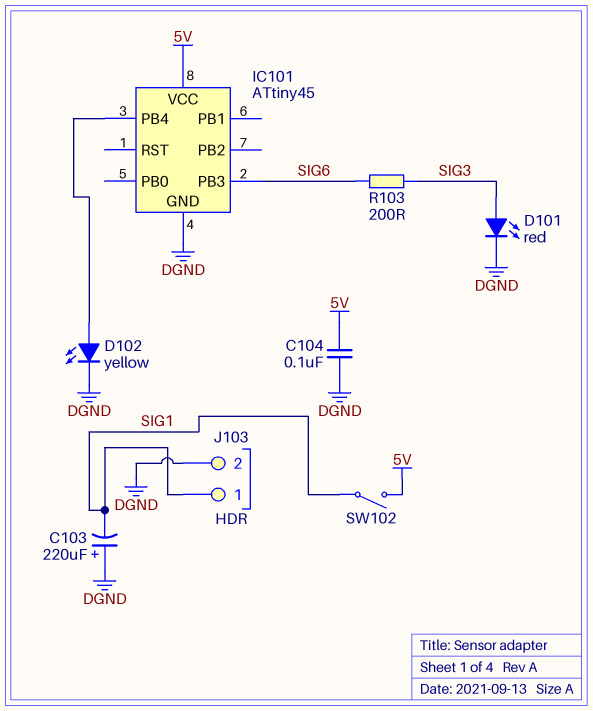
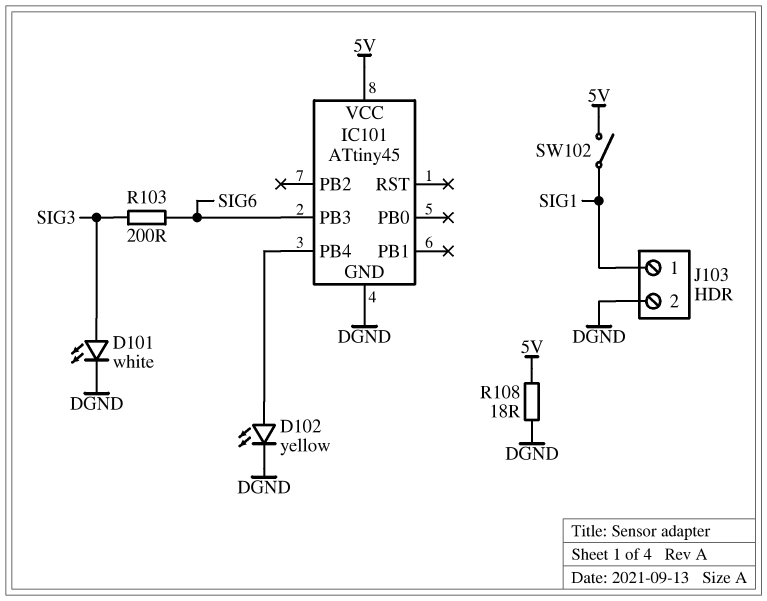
C103: 220uF (plus DGND, minus SIG1) -> none
C104: 100nF (5V, DGND) -> none
D101: LED red (A SIG3, K DGND) -> LED white (A SIG3, K DGND)
R108: none -> 18 (5V, DGND)

